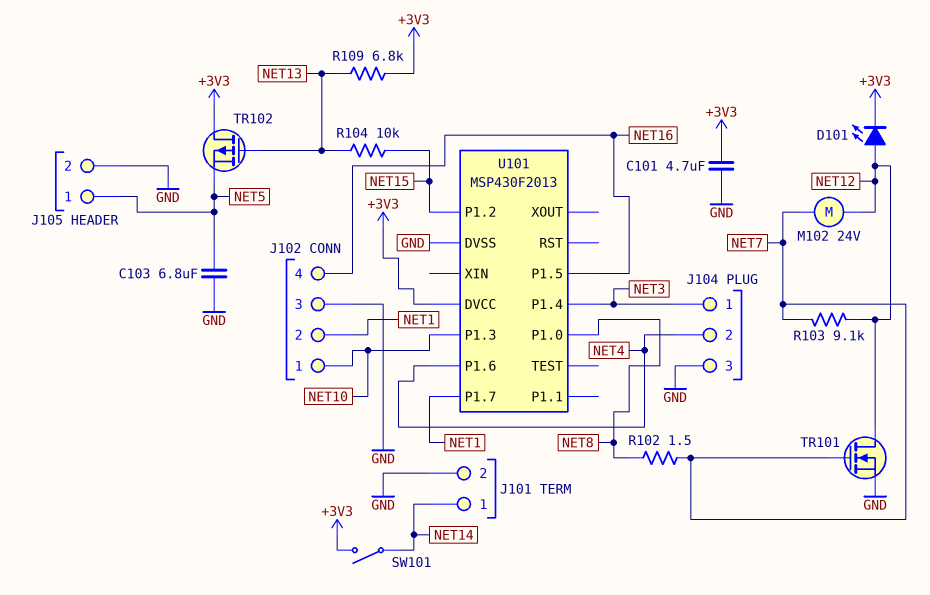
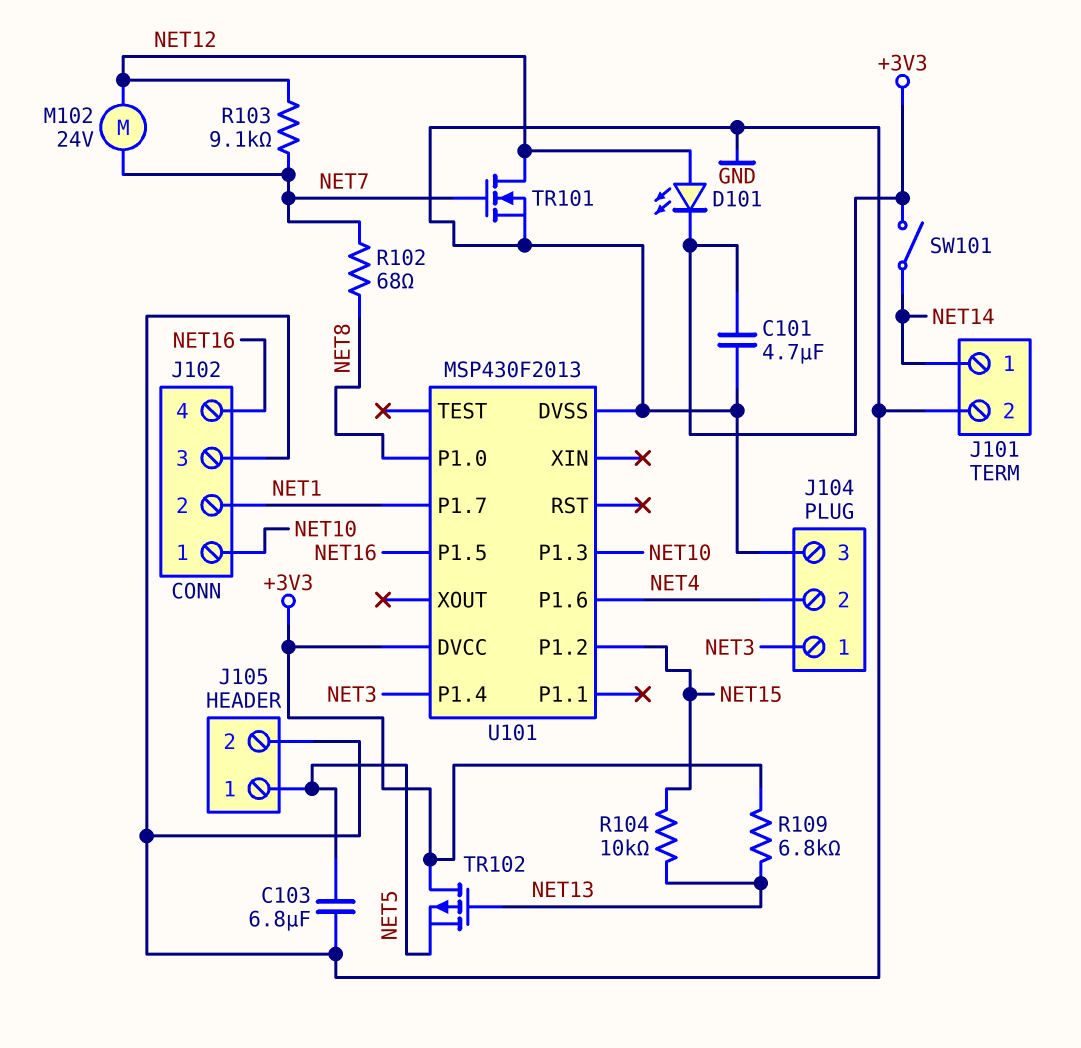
R102: 1.5 (NET7, NET8) -> 68 (NET7, NET8)

